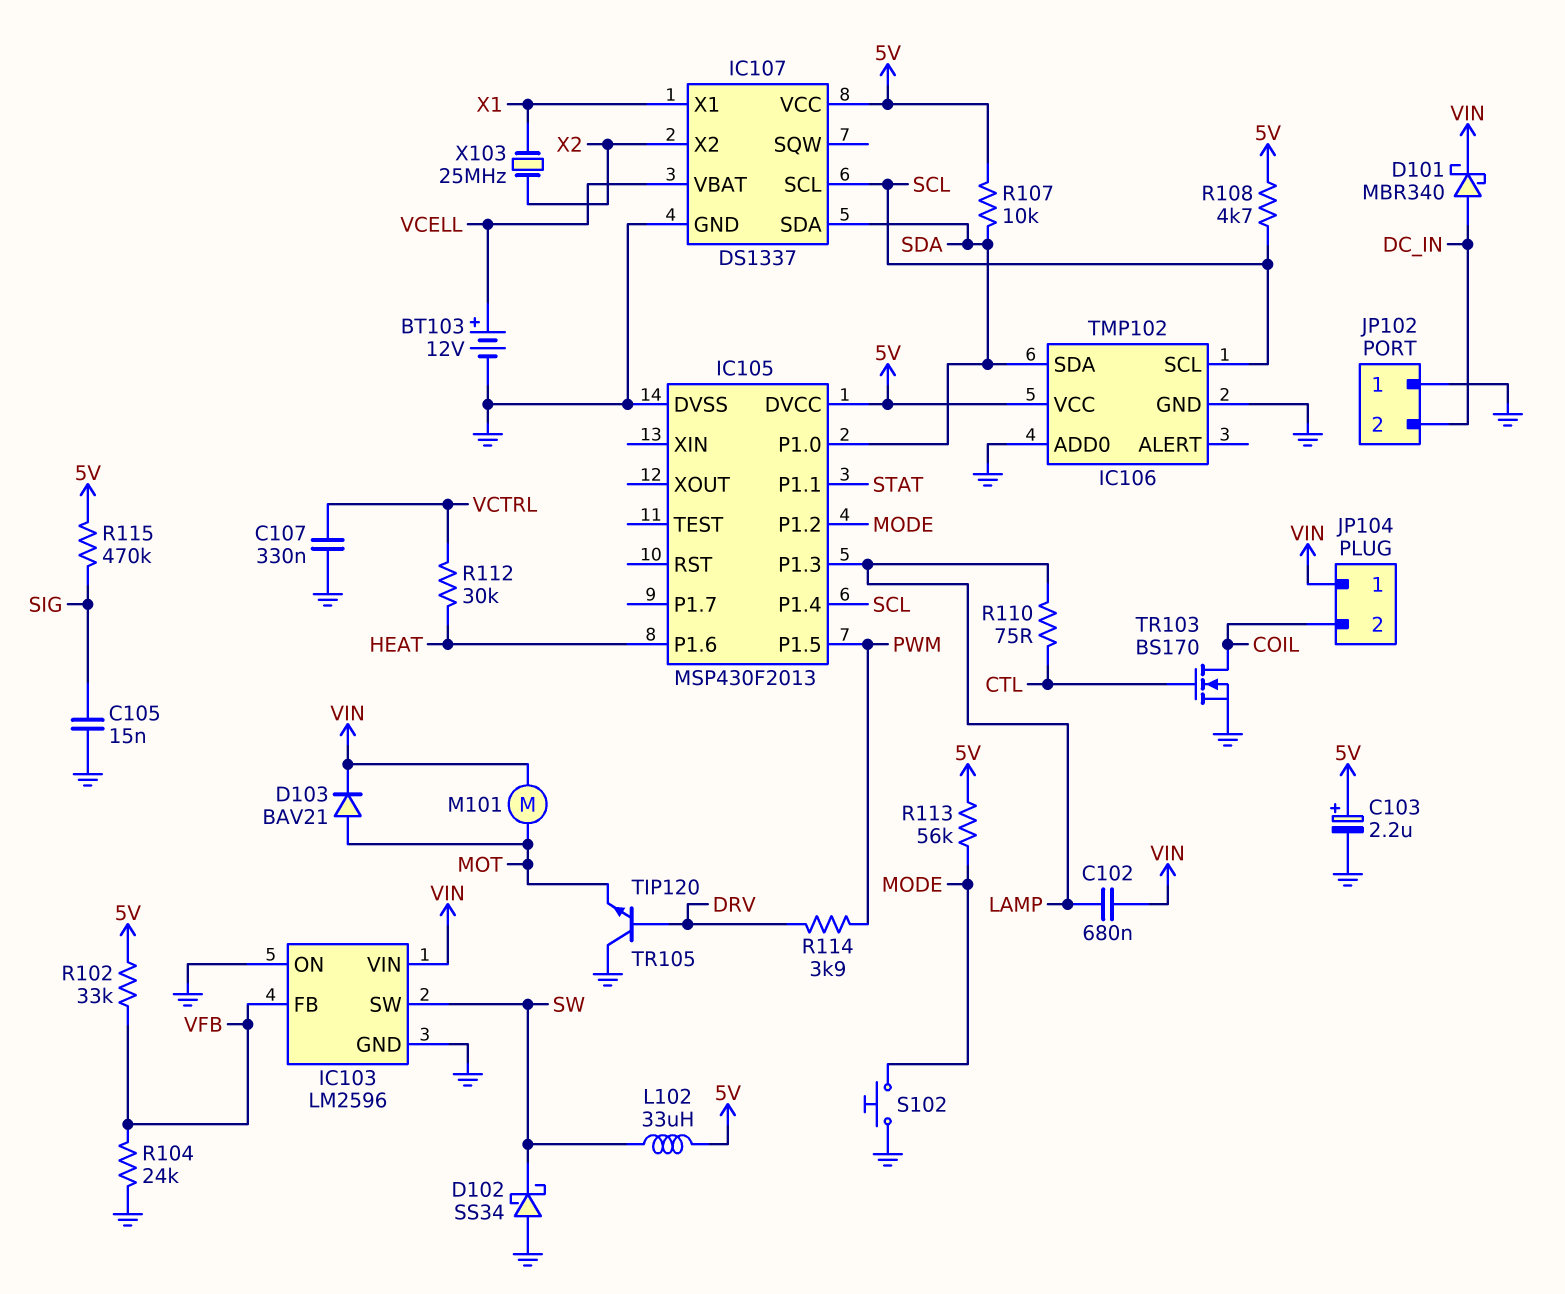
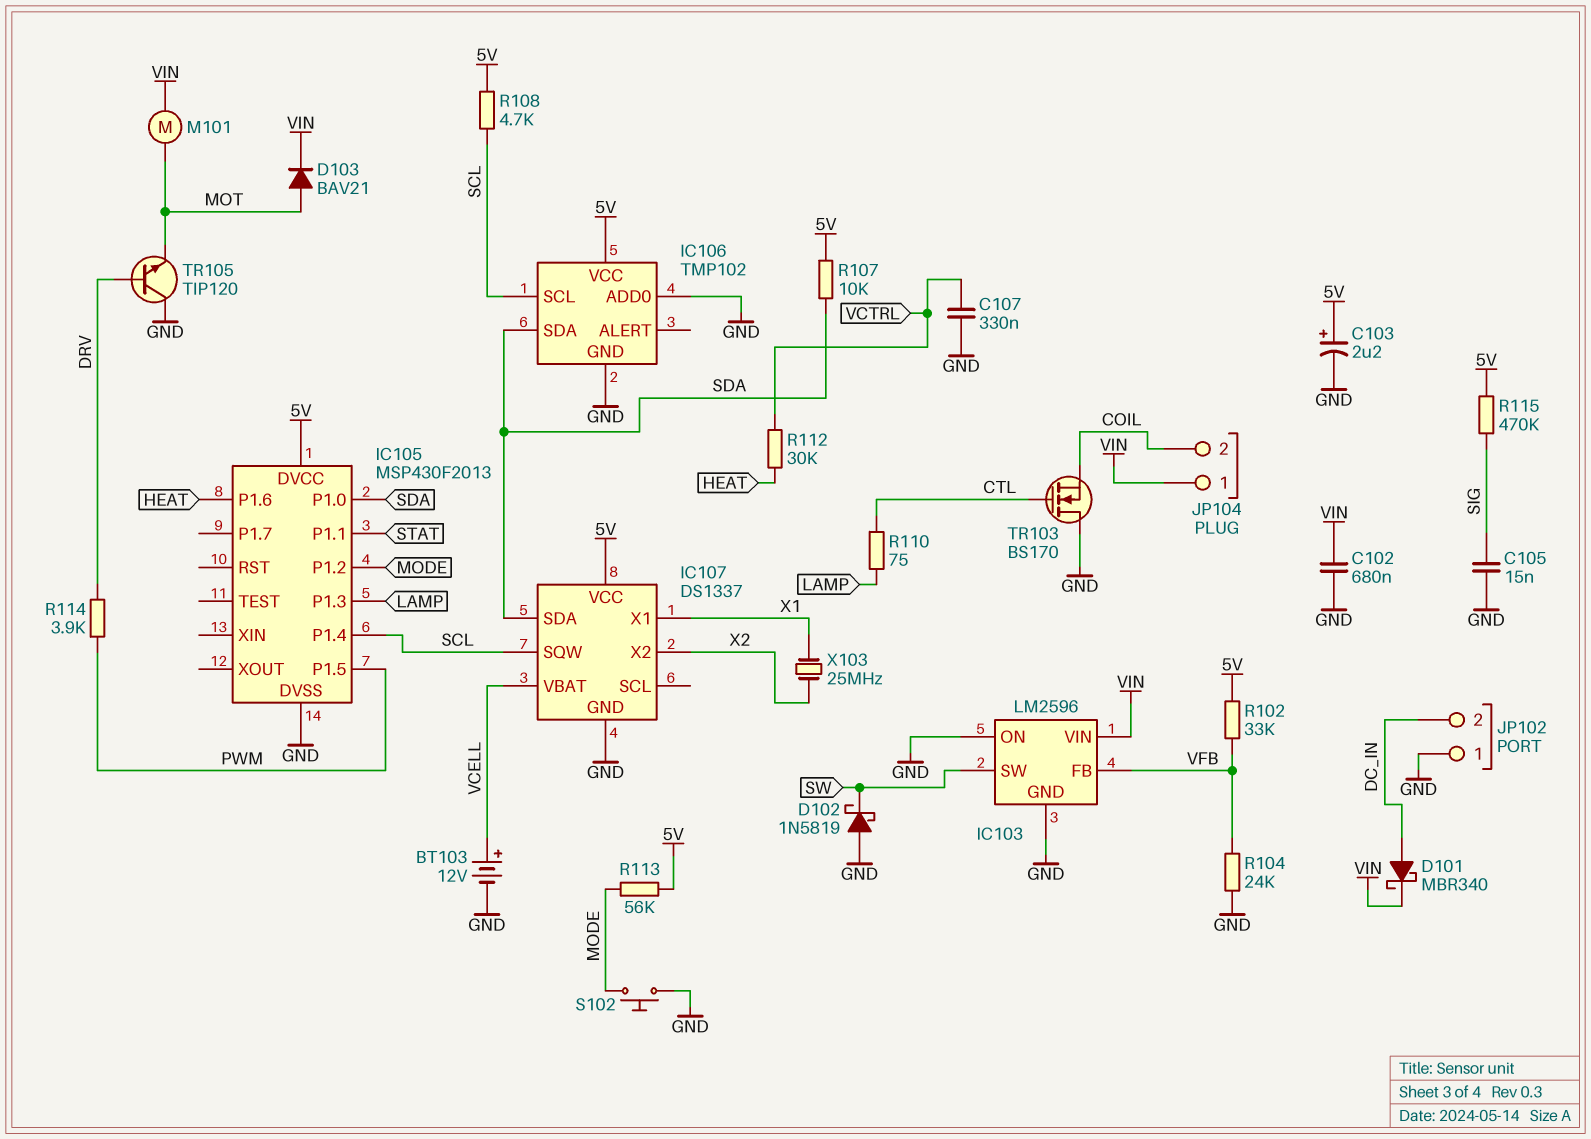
C102: 680nF (LAMP, VIN) -> 680nF (GND, VIN)
D102: schottky SS34 (A GND, K SW) -> schottky 1N5819 (A GND, K SW)
IC107 pin SCL: SCL -> none
IC107 pin SQW: none -> SCL
L102: 33uH (5V, SW) -> none
TR103: NMOS BS170 (G CTL, D COIL, S GND) -> NMOS BS170 (G CTL, D GND, S COIL)

